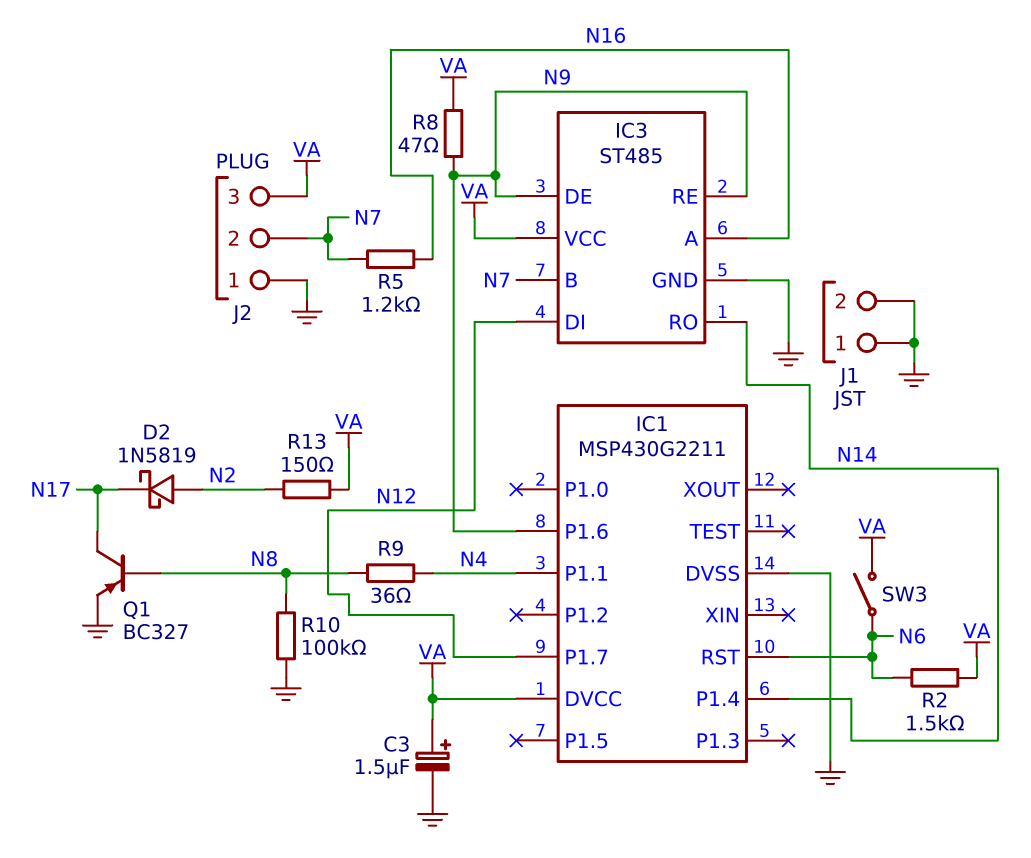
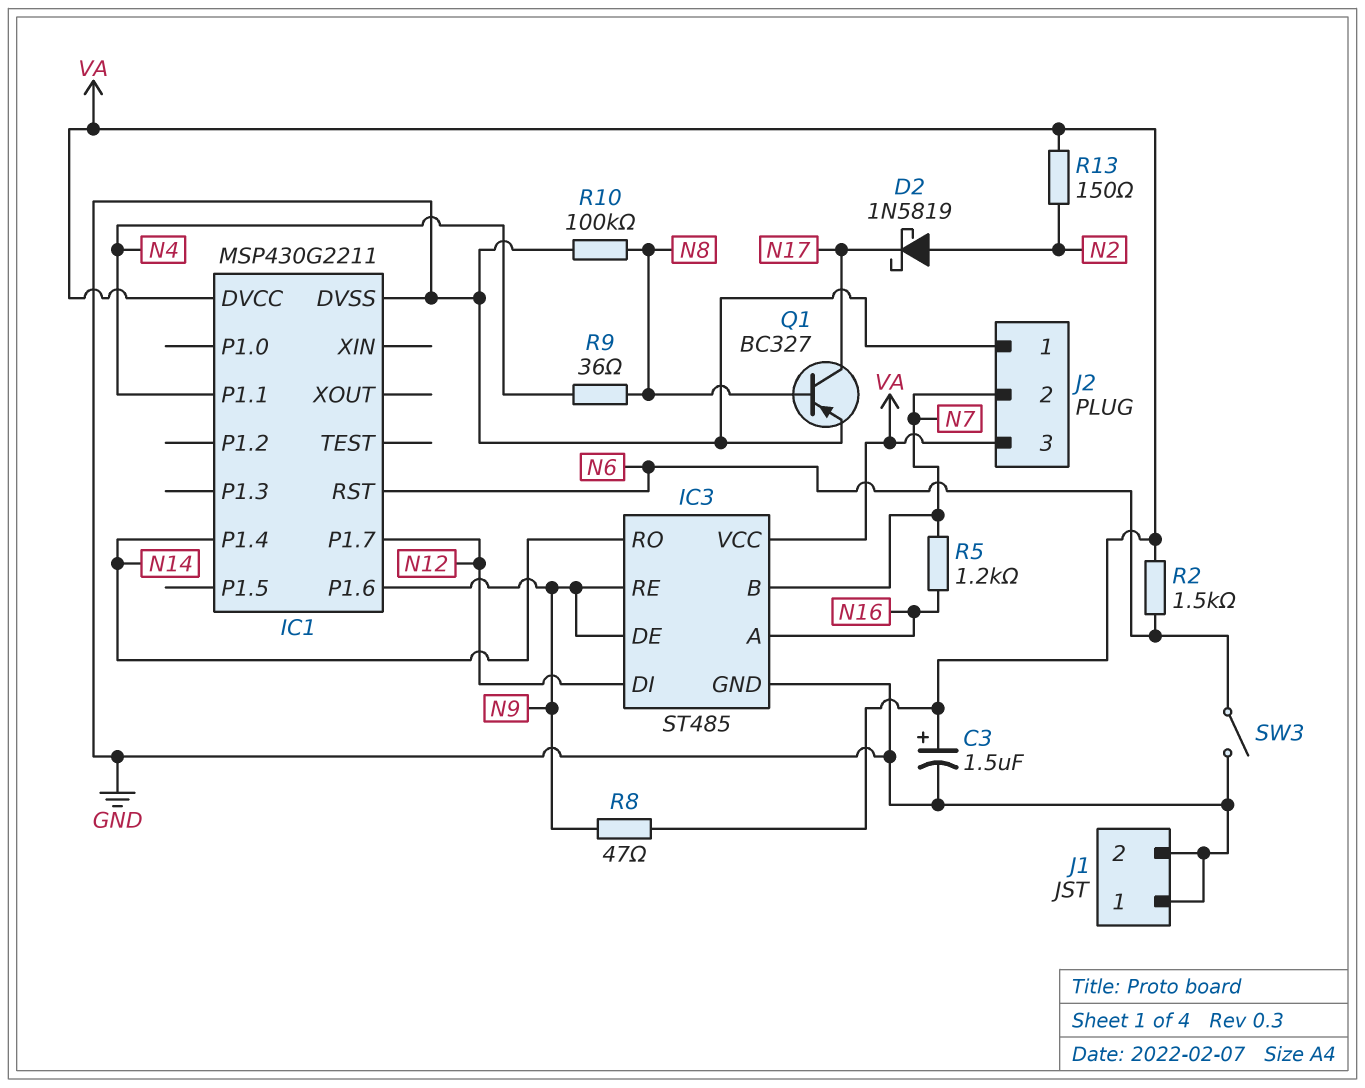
SW3: switch (N6, VA) -> switch (GND, N6)

